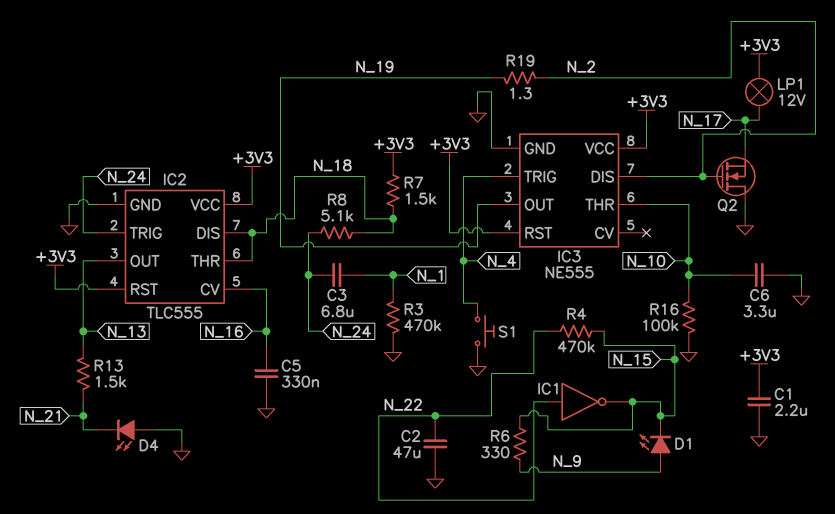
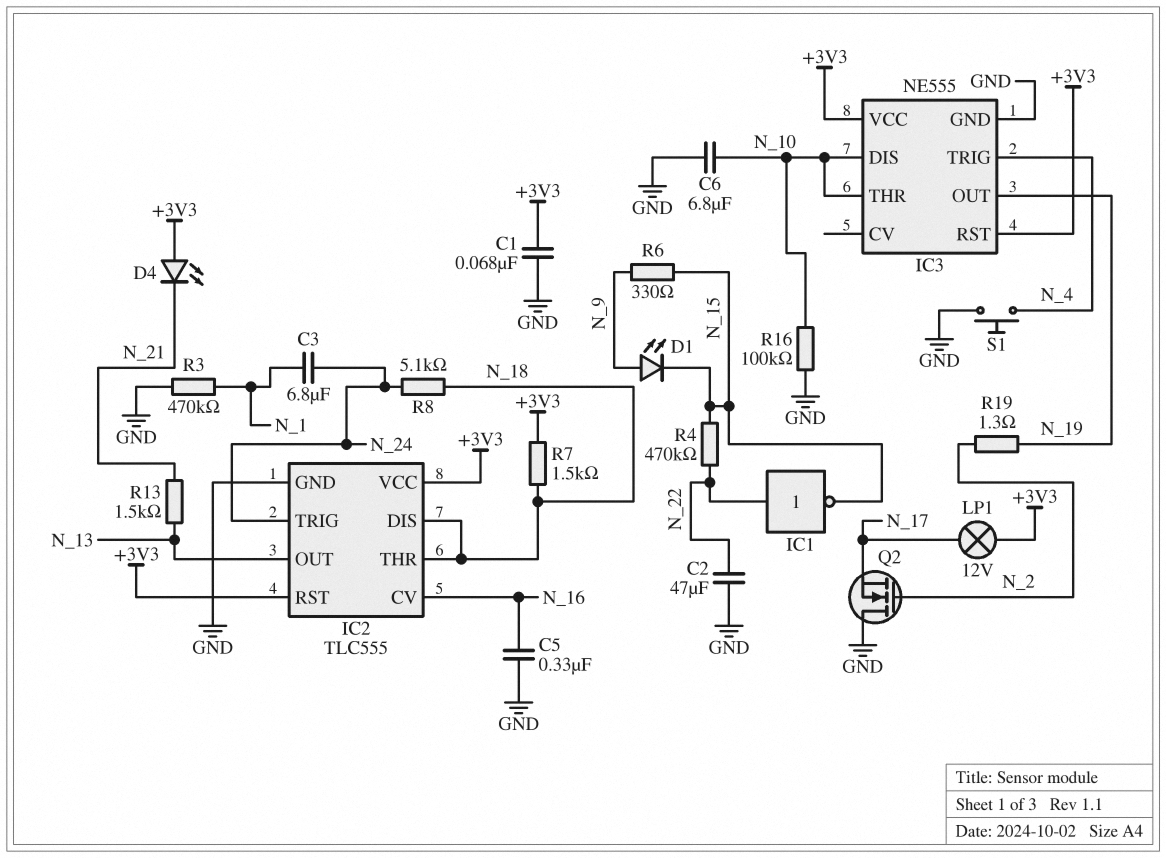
C1: 2.2uF (+3V3, GND) -> 68nF (+3V3, GND)
C6: 3.3uF (GND, N_10) -> 6.8uF (GND, N_10)
D4: LED (A GND, K N_21) -> LED (A +3V3, K N_21)
IC3 pin DIS: N_2 -> N_10

